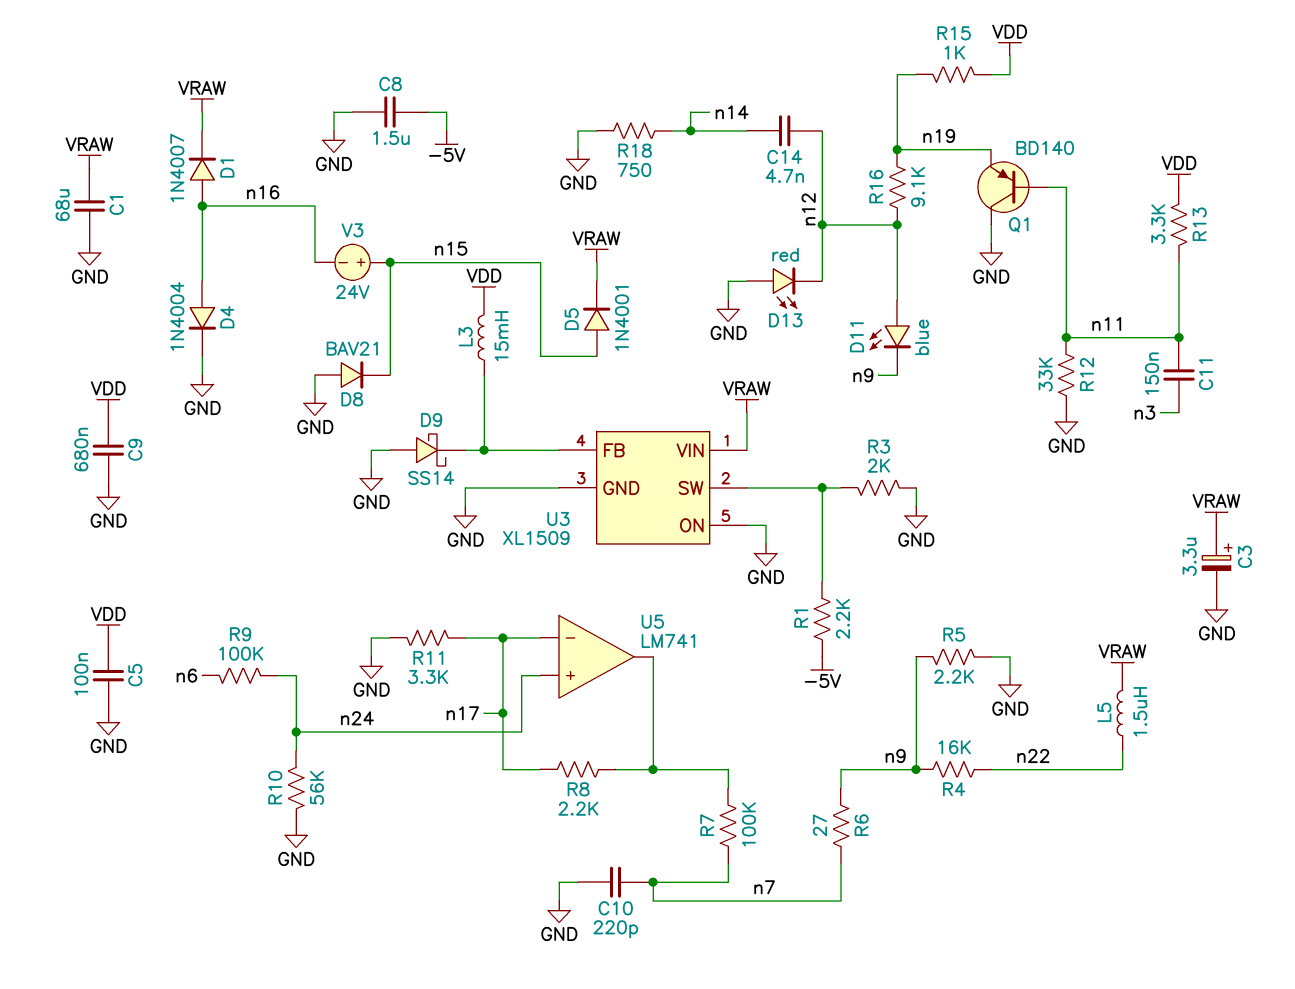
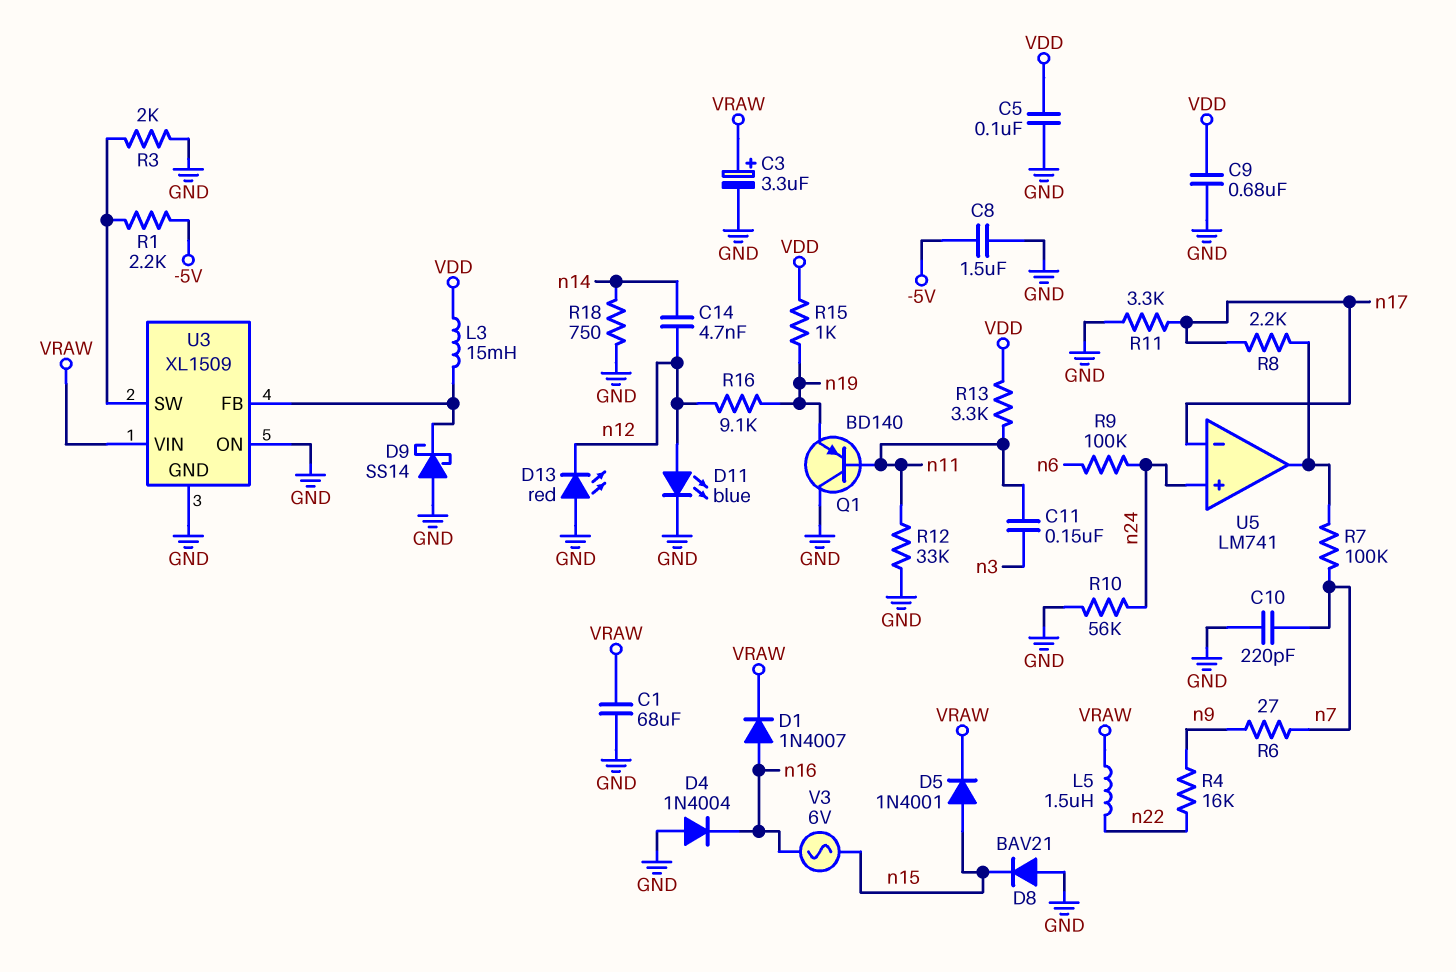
D4: diode 1N4004 (A n16, K GND) -> diode 1N4004 (A GND, K n16)
D11: LED blue (A n12, K n9) -> LED blue (A n12, K GND)
R5: 2.2k (GND, n9) -> none
V3: 24V (plus n15, minus n16) -> AC 6V (n15, n16)

